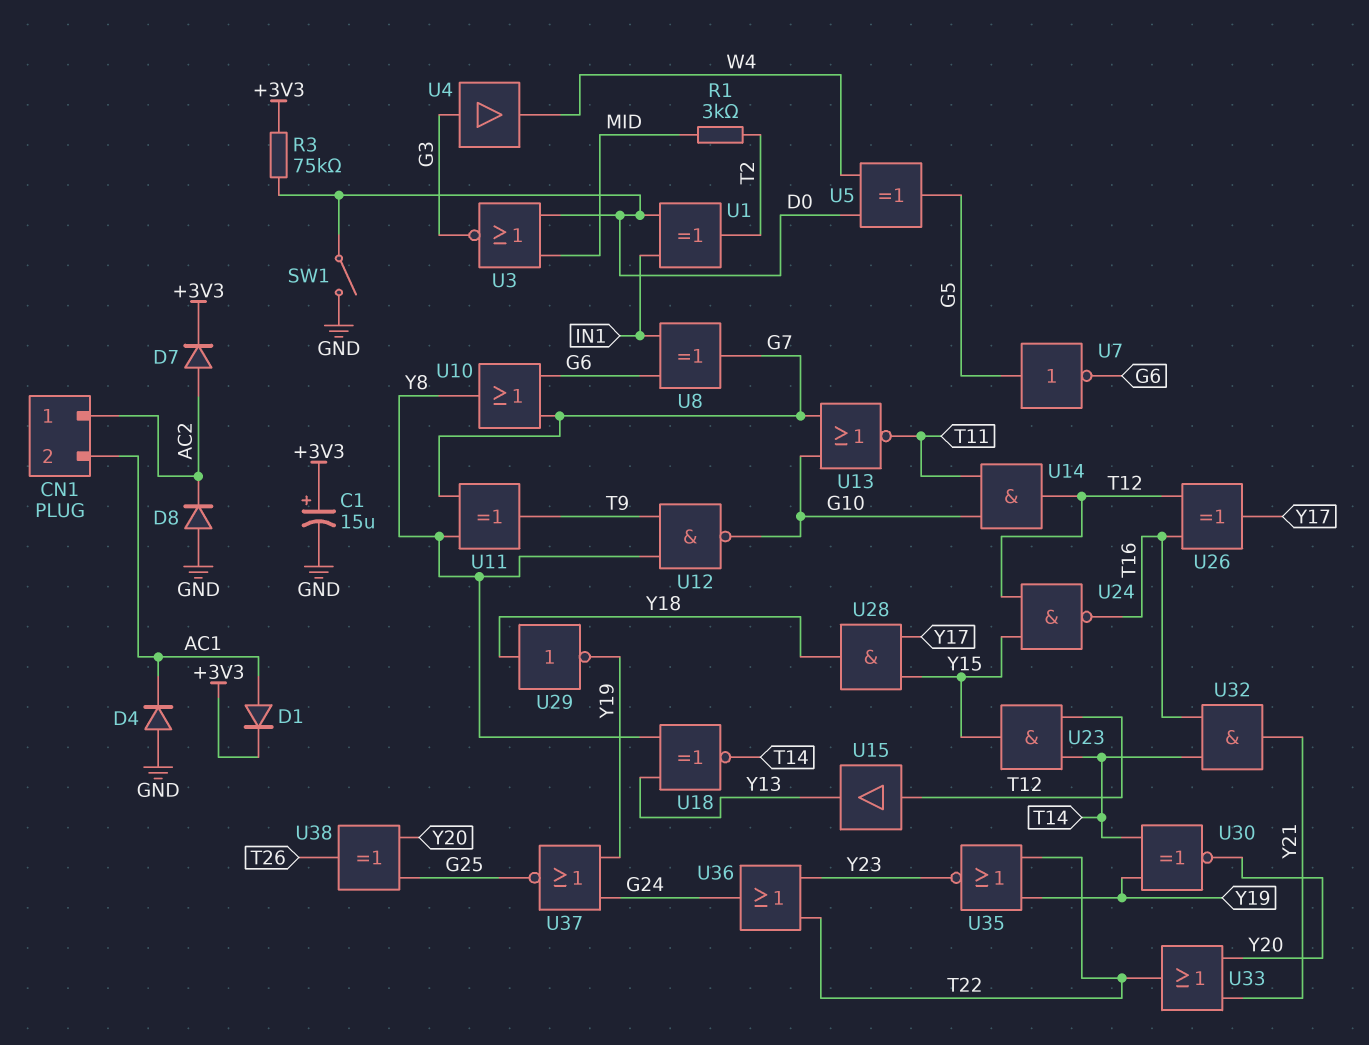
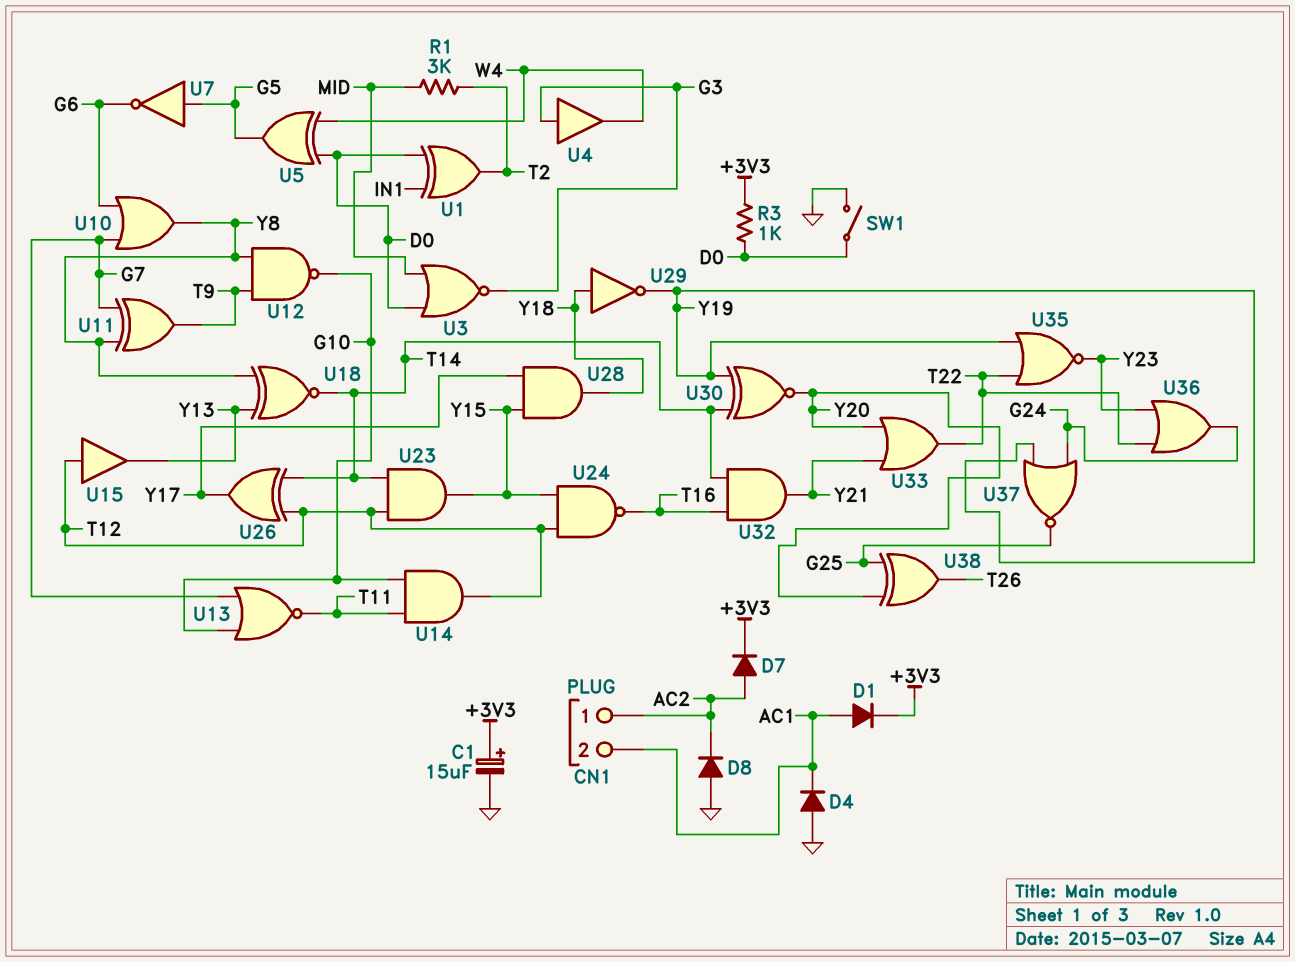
R3: 75k (+3V3, D0) -> 1k (+3V3, D0)
U8: XOR (in G6, in IN1, out G7) -> none
U26: XOR (in T12, in T16, out Y17) -> XOR (in T12, in T14, out Y17)

